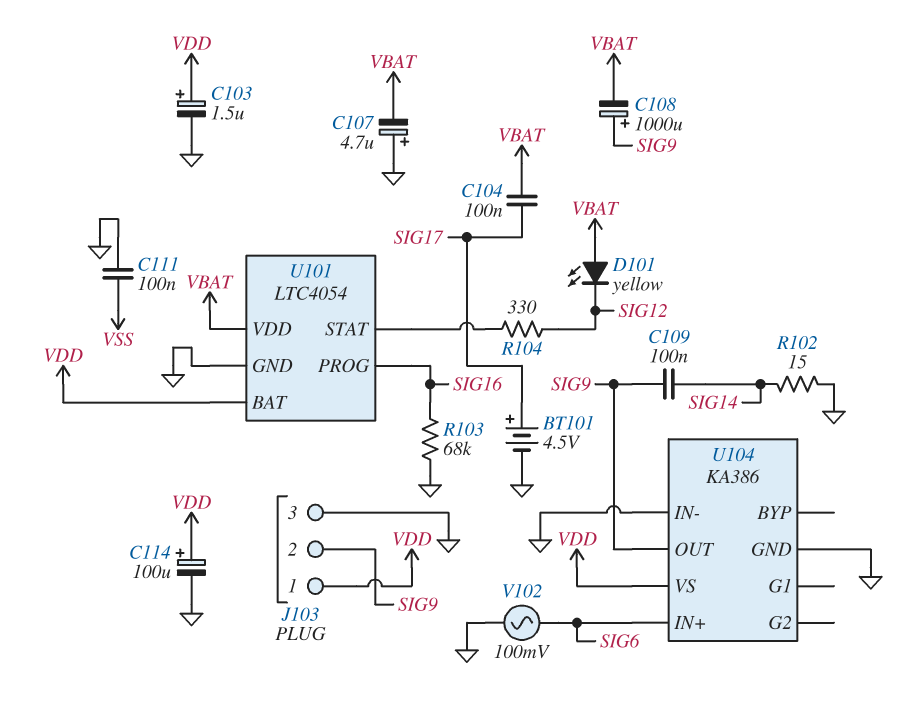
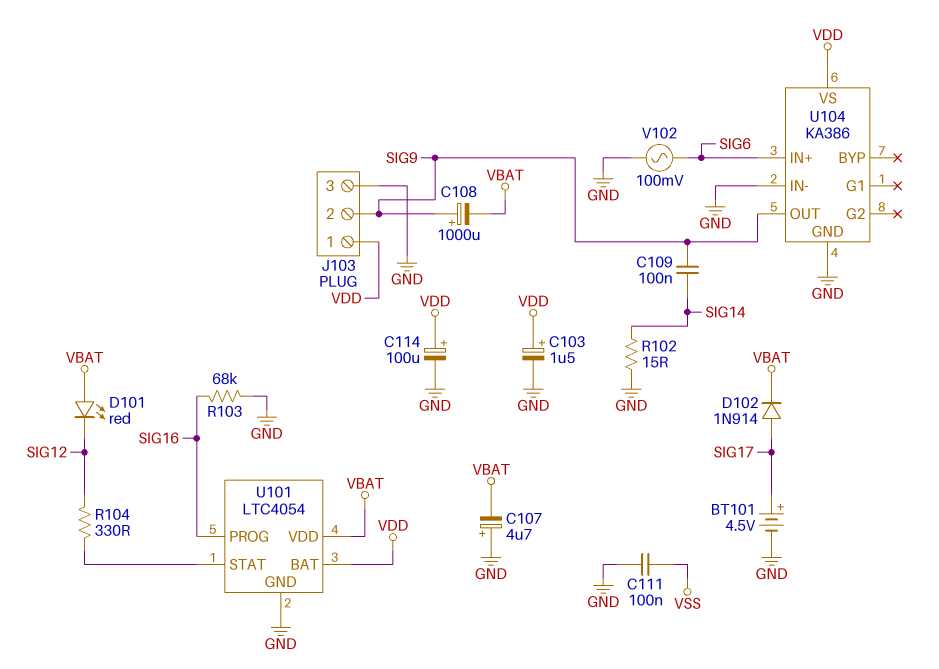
C104: 100nF (SIG17, VBAT) -> none
D101: LED yellow (A VBAT, K SIG12) -> LED red (A VBAT, K SIG12)
D102: none -> diode 1N914 (A SIG17, K VBAT)

